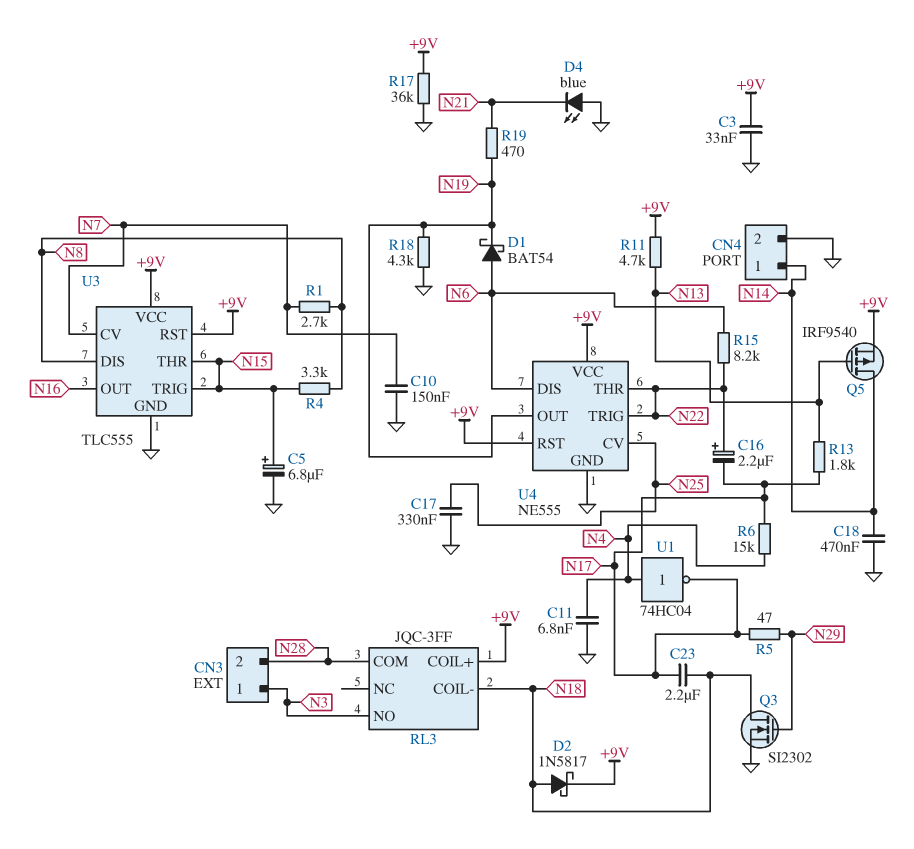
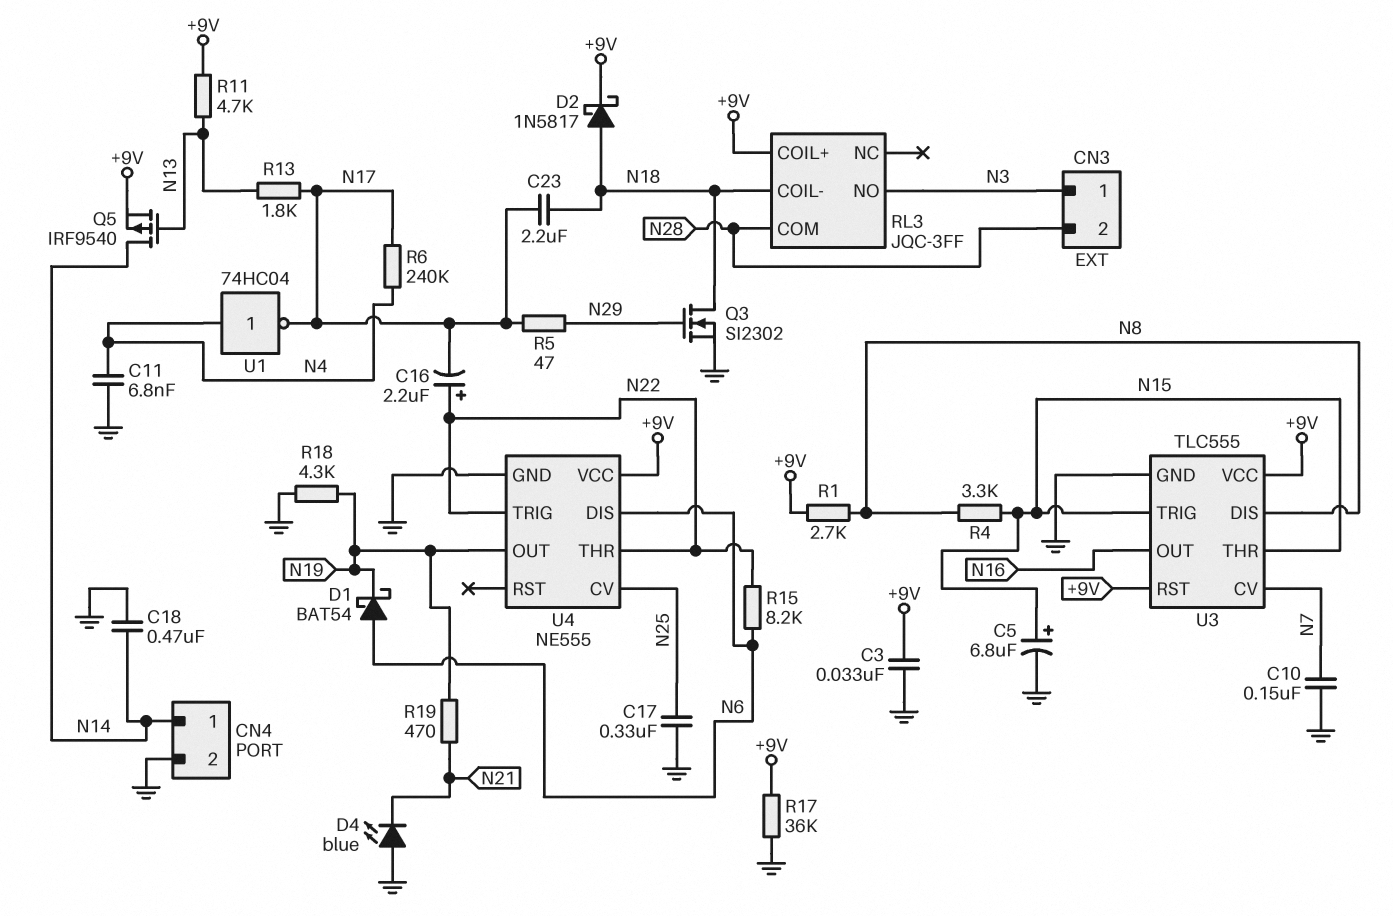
R1: 2.7k (N7, N8) -> 2.7k (+9V, N8)
R6: 15k (N4, N17) -> 240k (N4, N17)
U4 pin RST: +9V -> none

